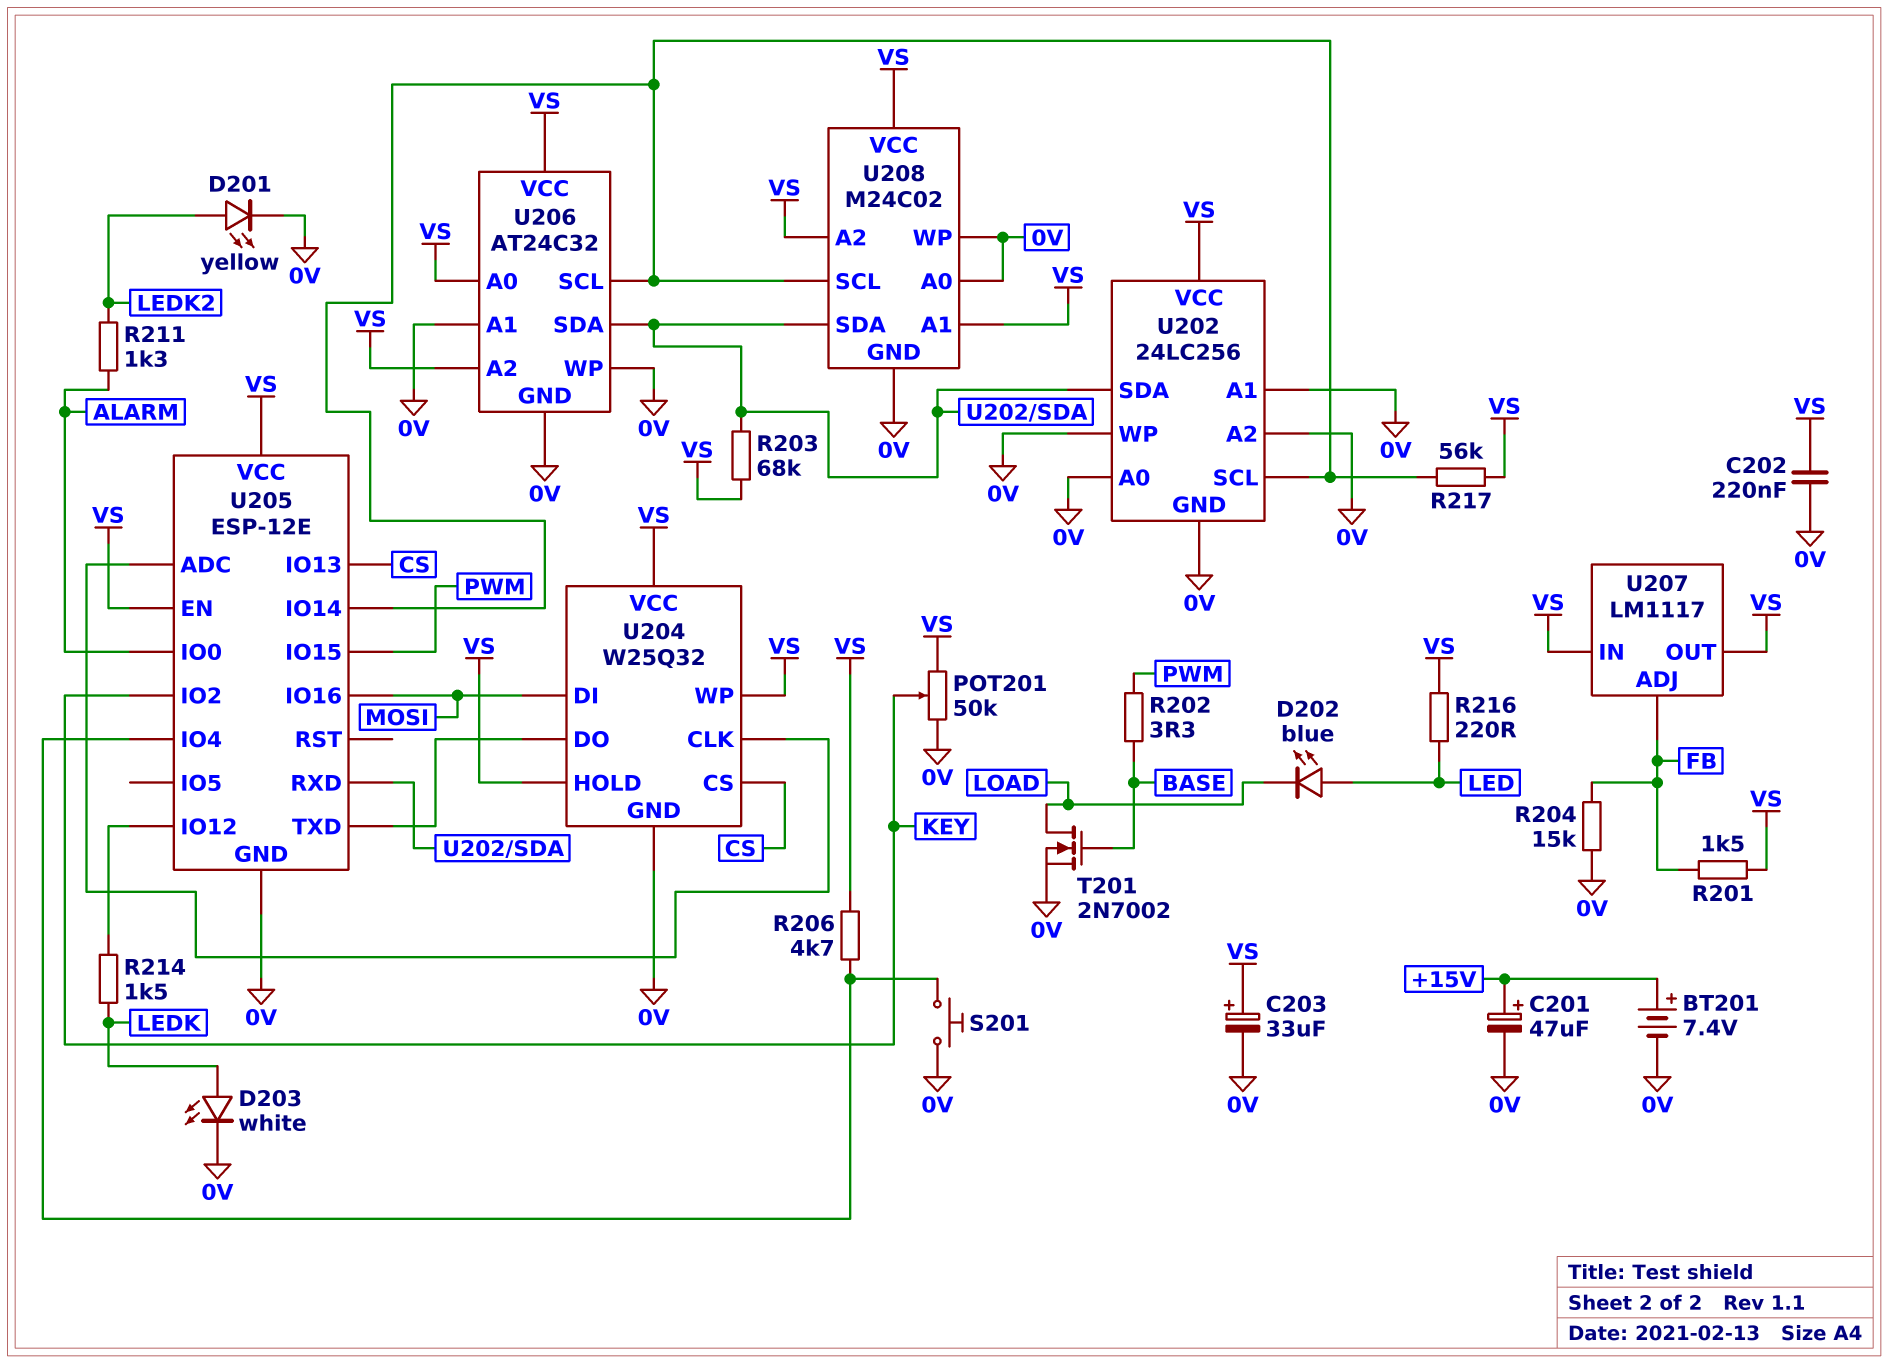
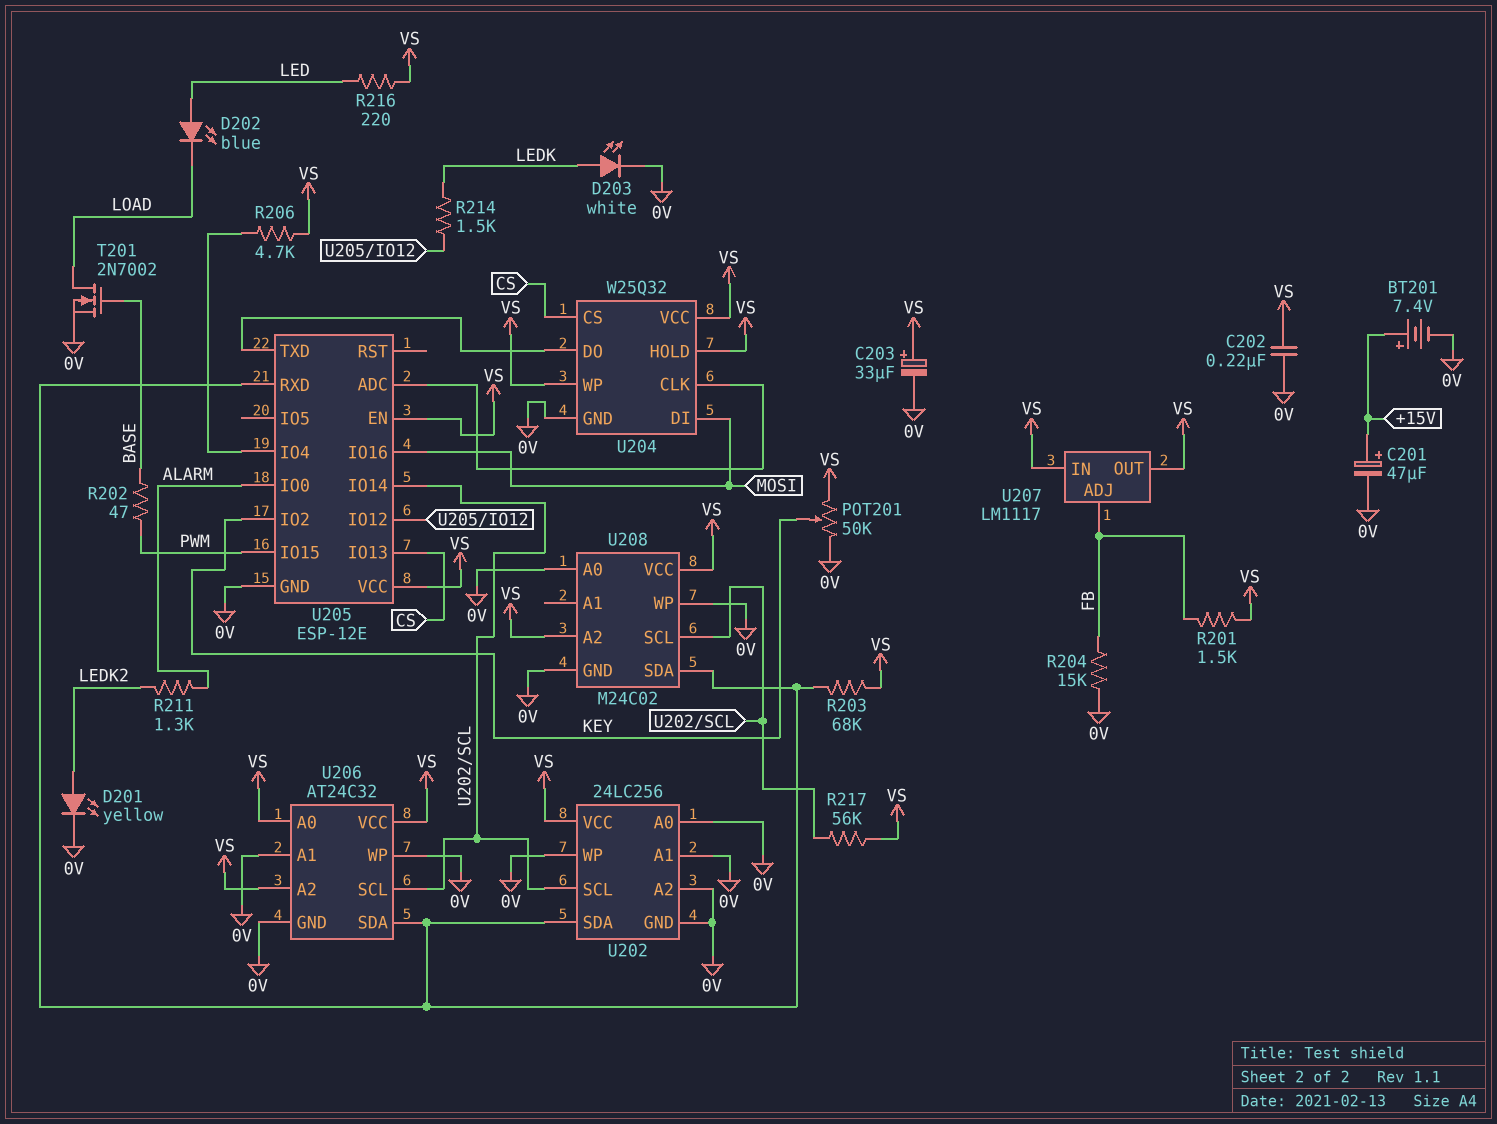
R202: 3.3 (BASE, PWM) -> 47 (BASE, PWM)
S201: button (0V, U205/IO4) -> none
U208 pin A1: VS -> none

